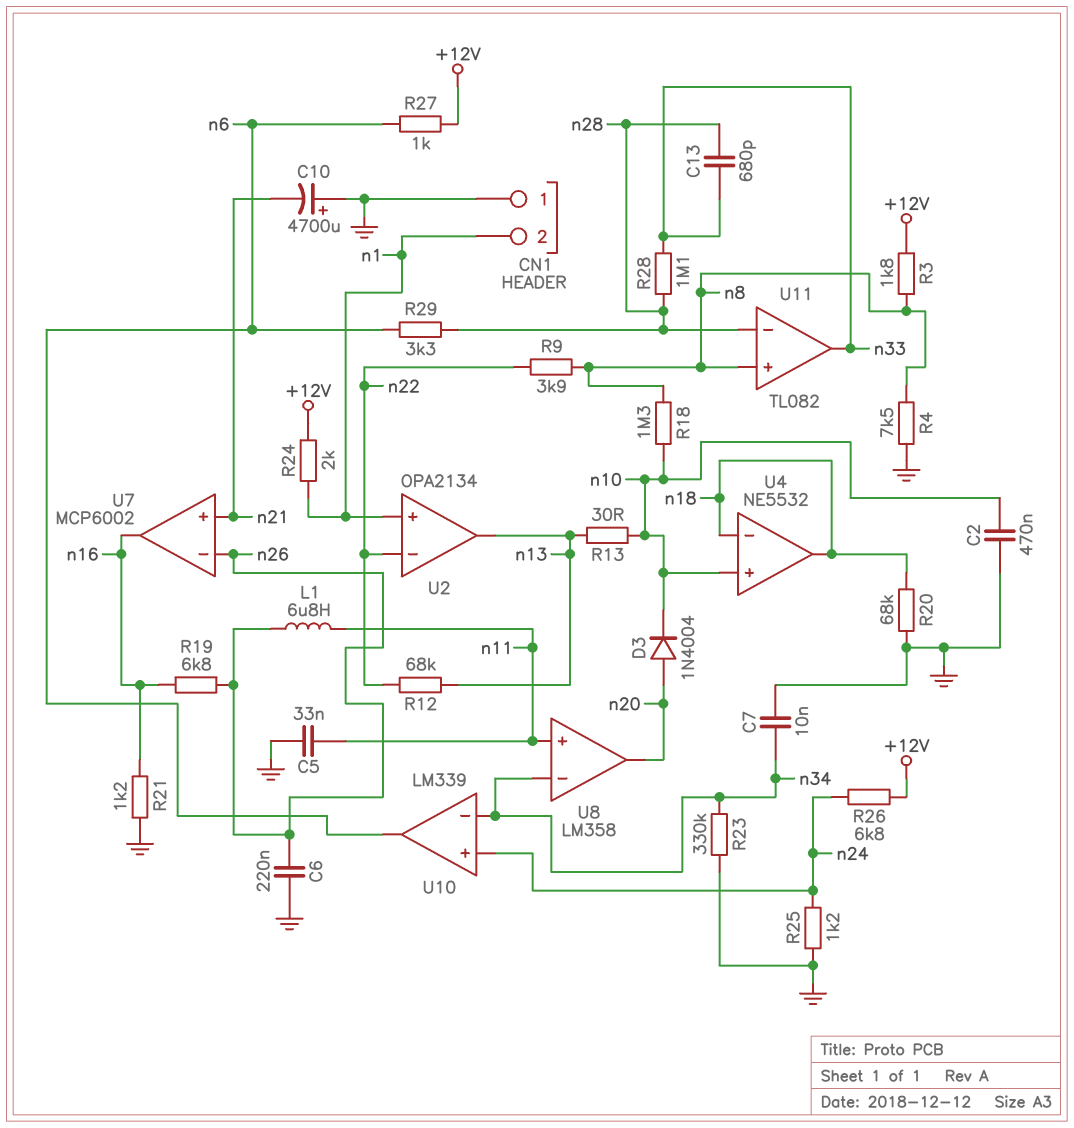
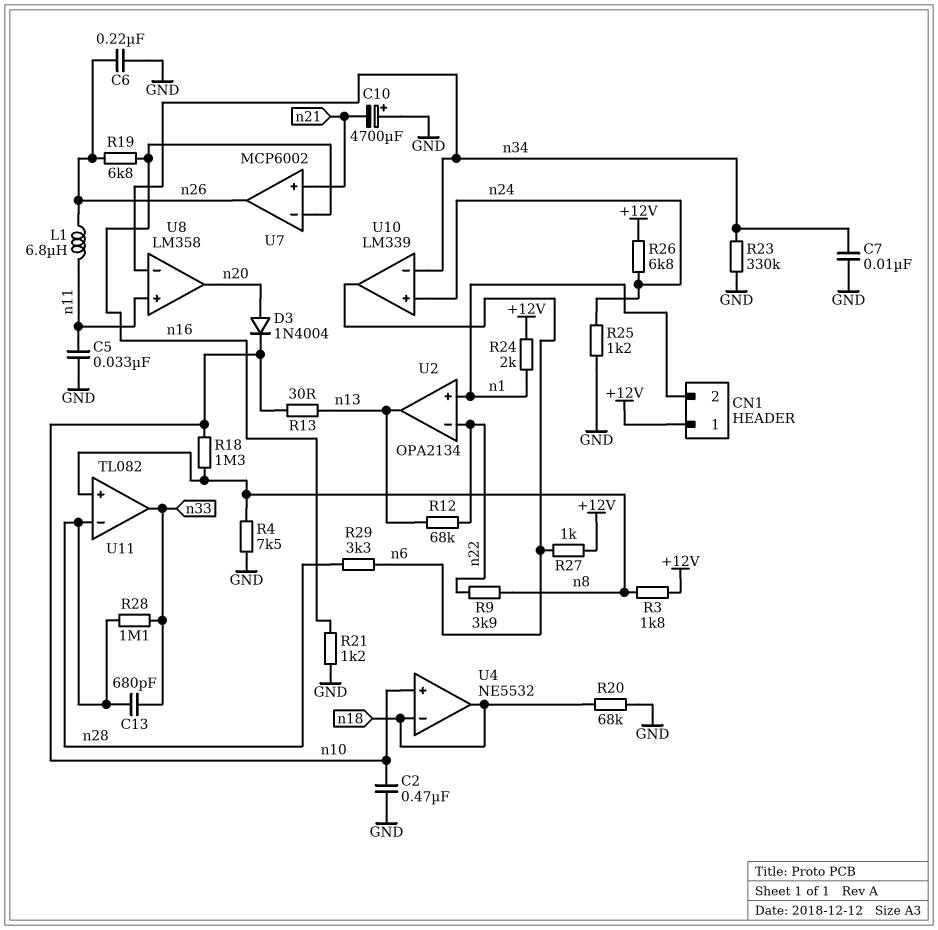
CN1 pin 1: GND -> +12V
U7 pin in-: n26 -> n16
U7 pin out: n16 -> n26

